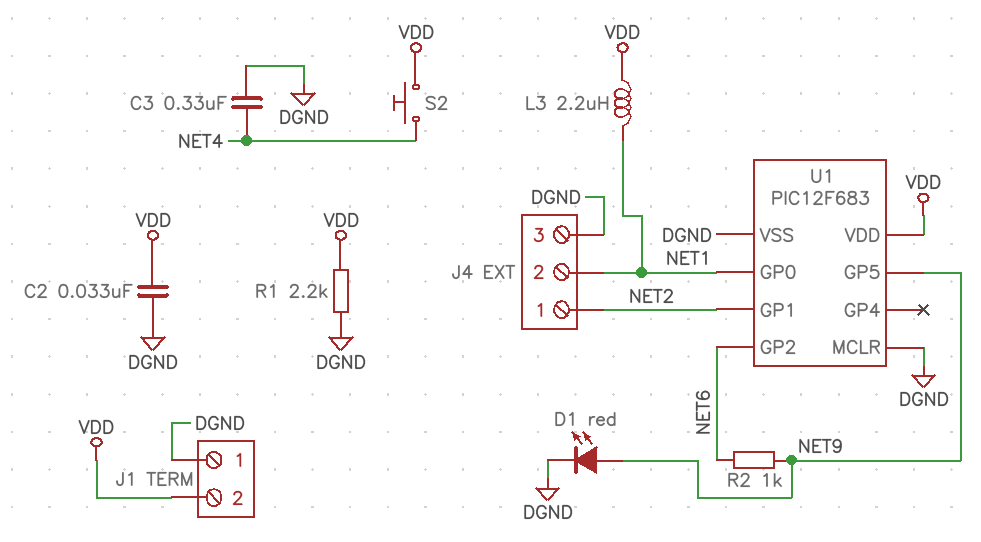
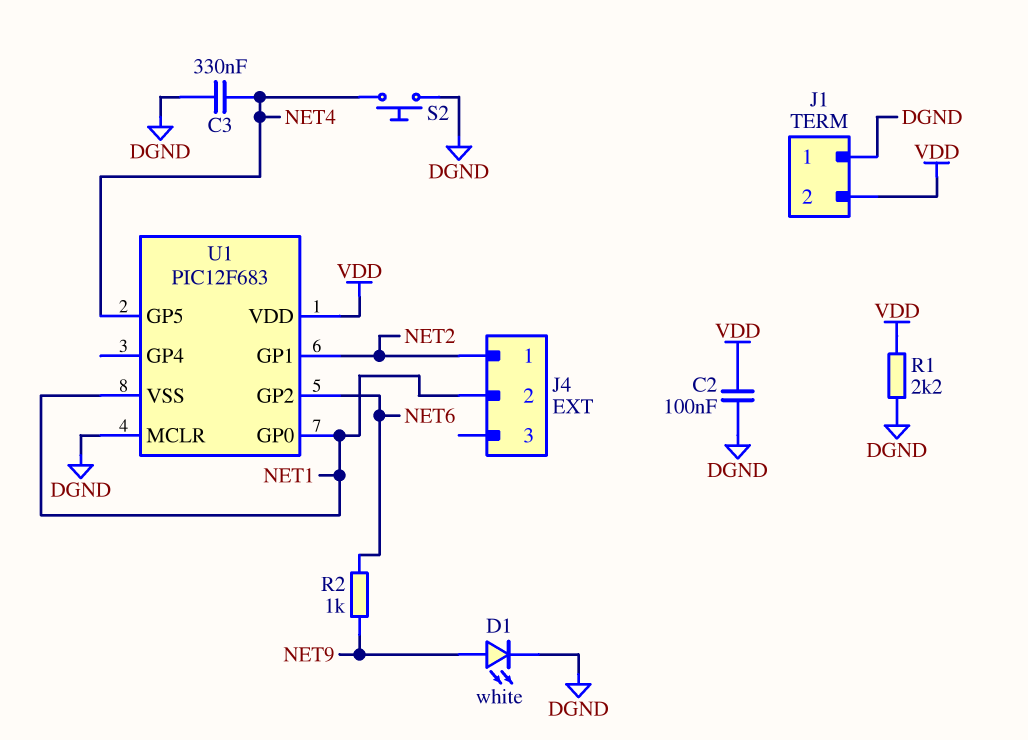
C2: 33nF (DGND, VDD) -> 100nF (DGND, VDD)
D1: LED red (A NET9, K DGND) -> LED white (A NET9, K DGND)
J4 pin 3: DGND -> none
L3: 2.2uH (NET1, VDD) -> none
S2: button (NET4, VDD) -> button (DGND, NET4)
U1 pin GP5: NET9 -> NET4
U1 pin VSS: DGND -> NET1

